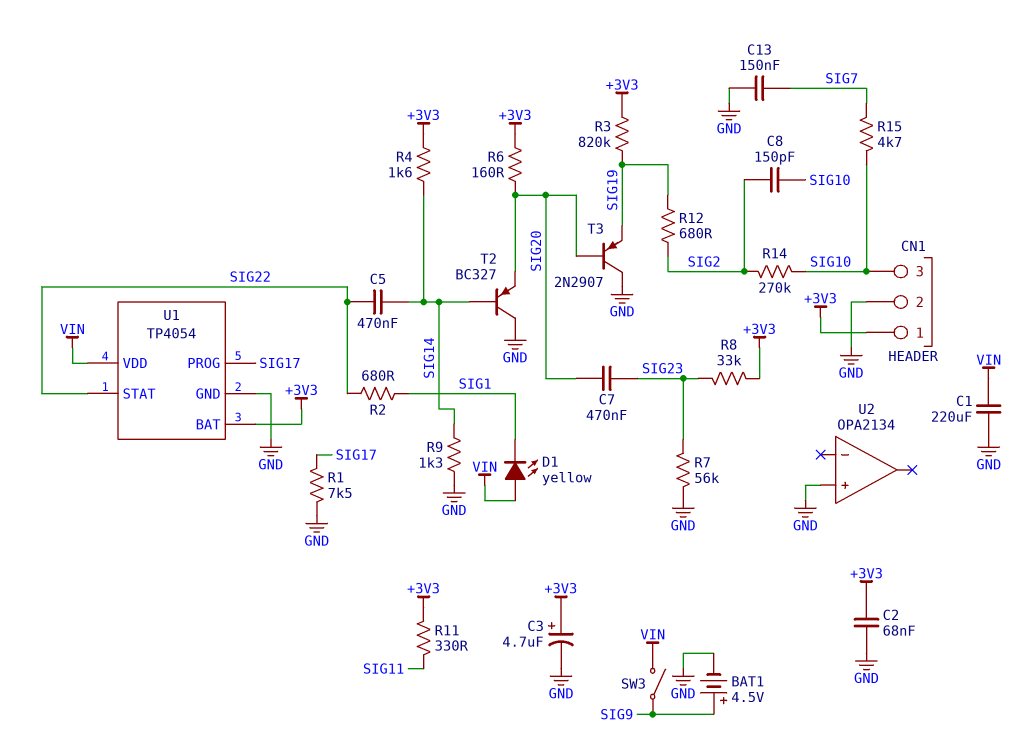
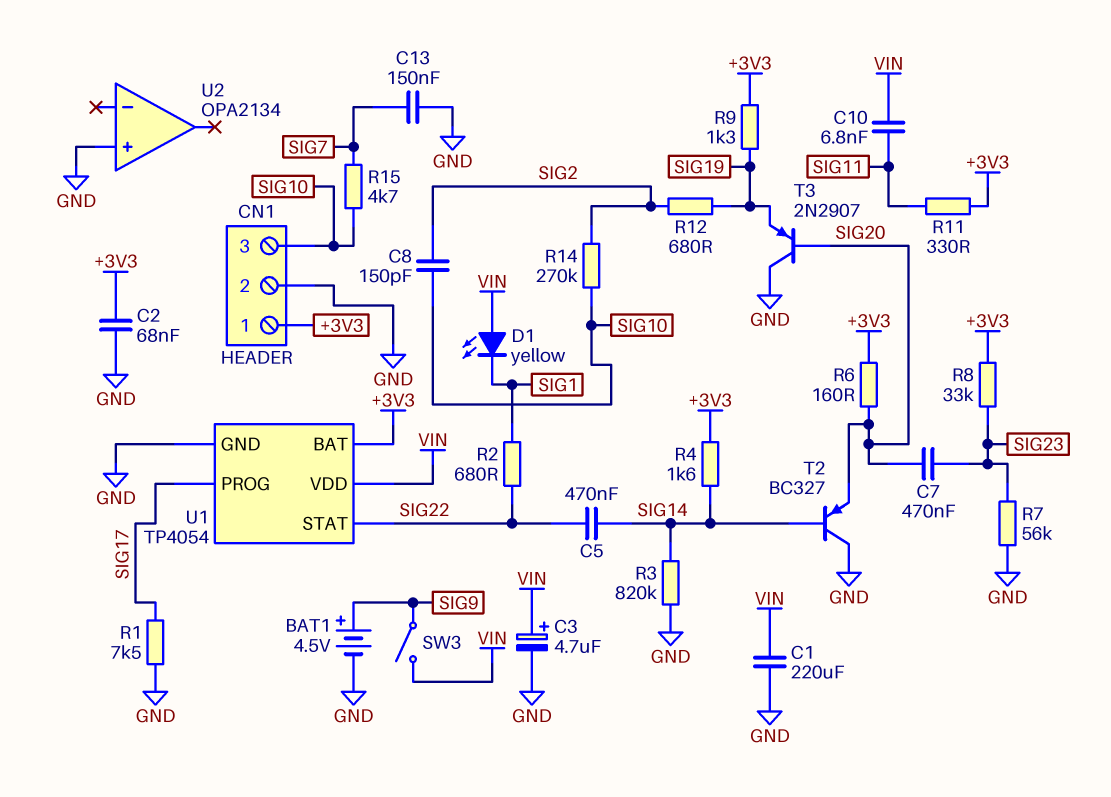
C3: 4.7uF (plus +3V3, minus GND) -> 4.7uF (plus VIN, minus GND)
C10: none -> 6.8nF (SIG11, VIN)
R3: 820k (+3V3, SIG19) -> 820k (GND, SIG14)
R9: 1.3k (GND, SIG14) -> 1.3k (+3V3, SIG19)

